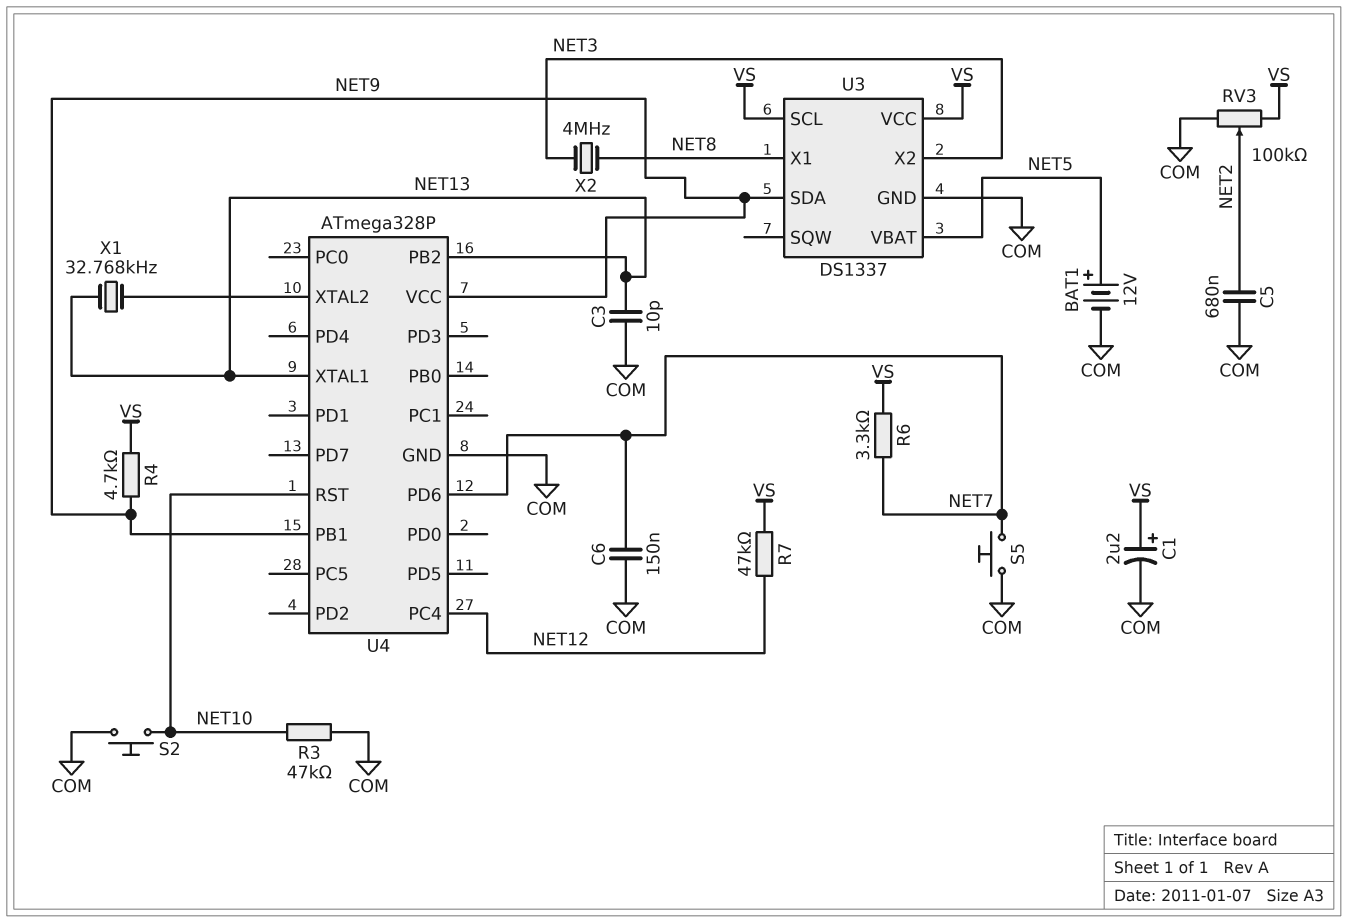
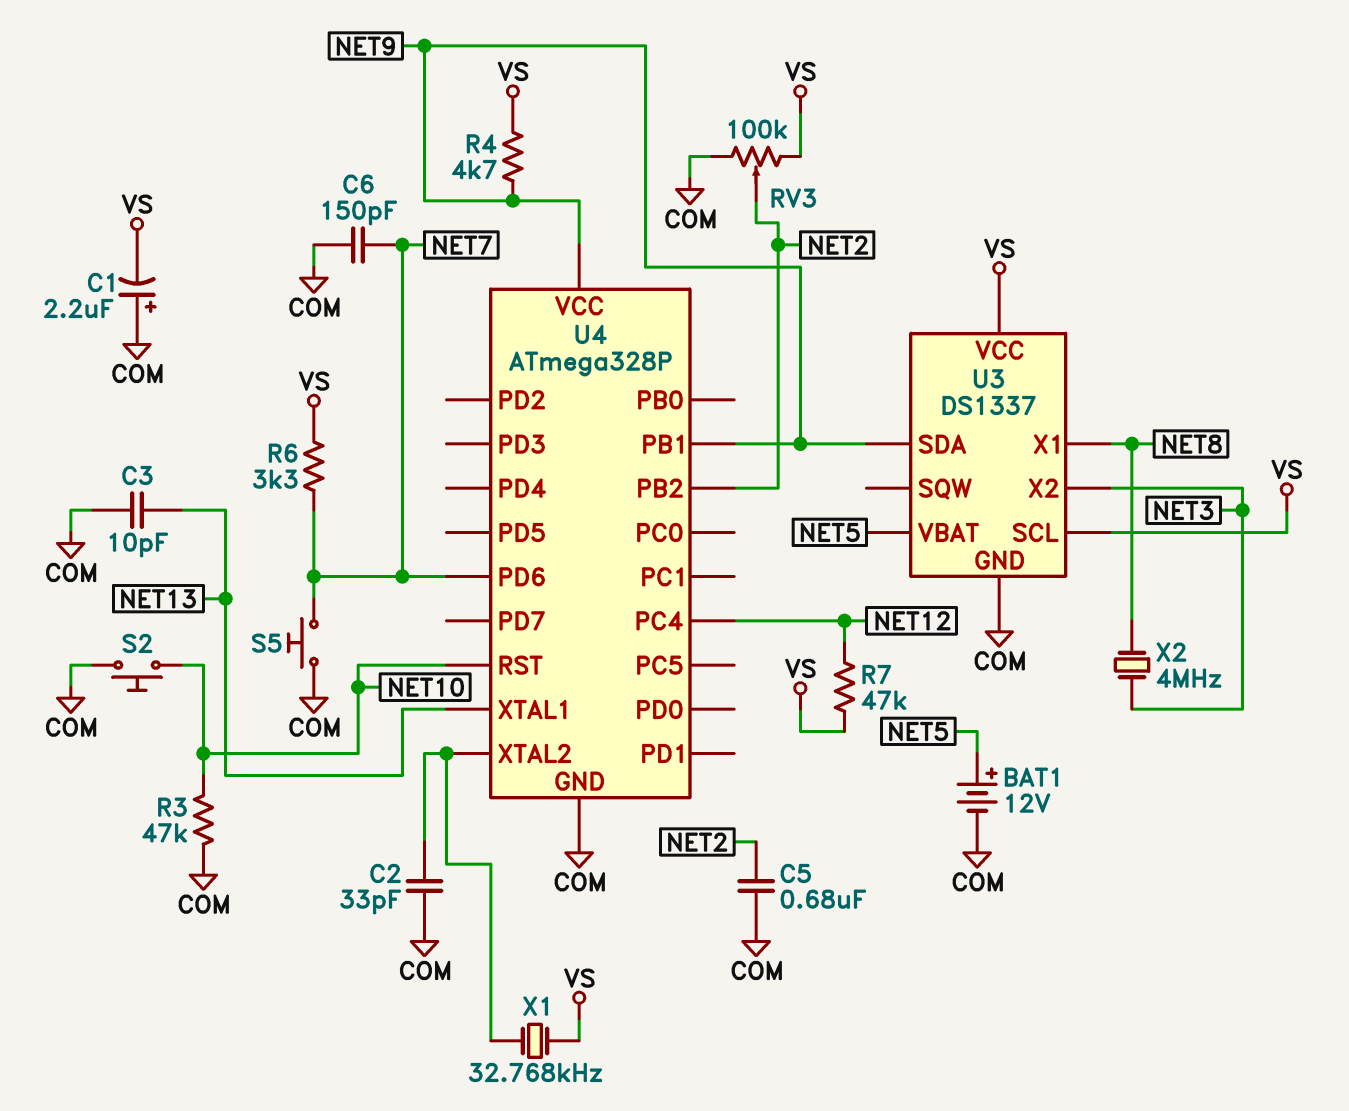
C1: 2.2uF (plus VS, minus COM) -> 2.2uF (plus COM, minus VS)
C2: none -> 33pF (COM, U4/XTAL2)
C6: 150nF (COM, NET7) -> 150pF (COM, NET7)
U4 pin PB2: NET13 -> NET2
X1: 32.768kHz (NET13, U4/XTAL2) -> 32.768kHz (U4/XTAL2, VS)

